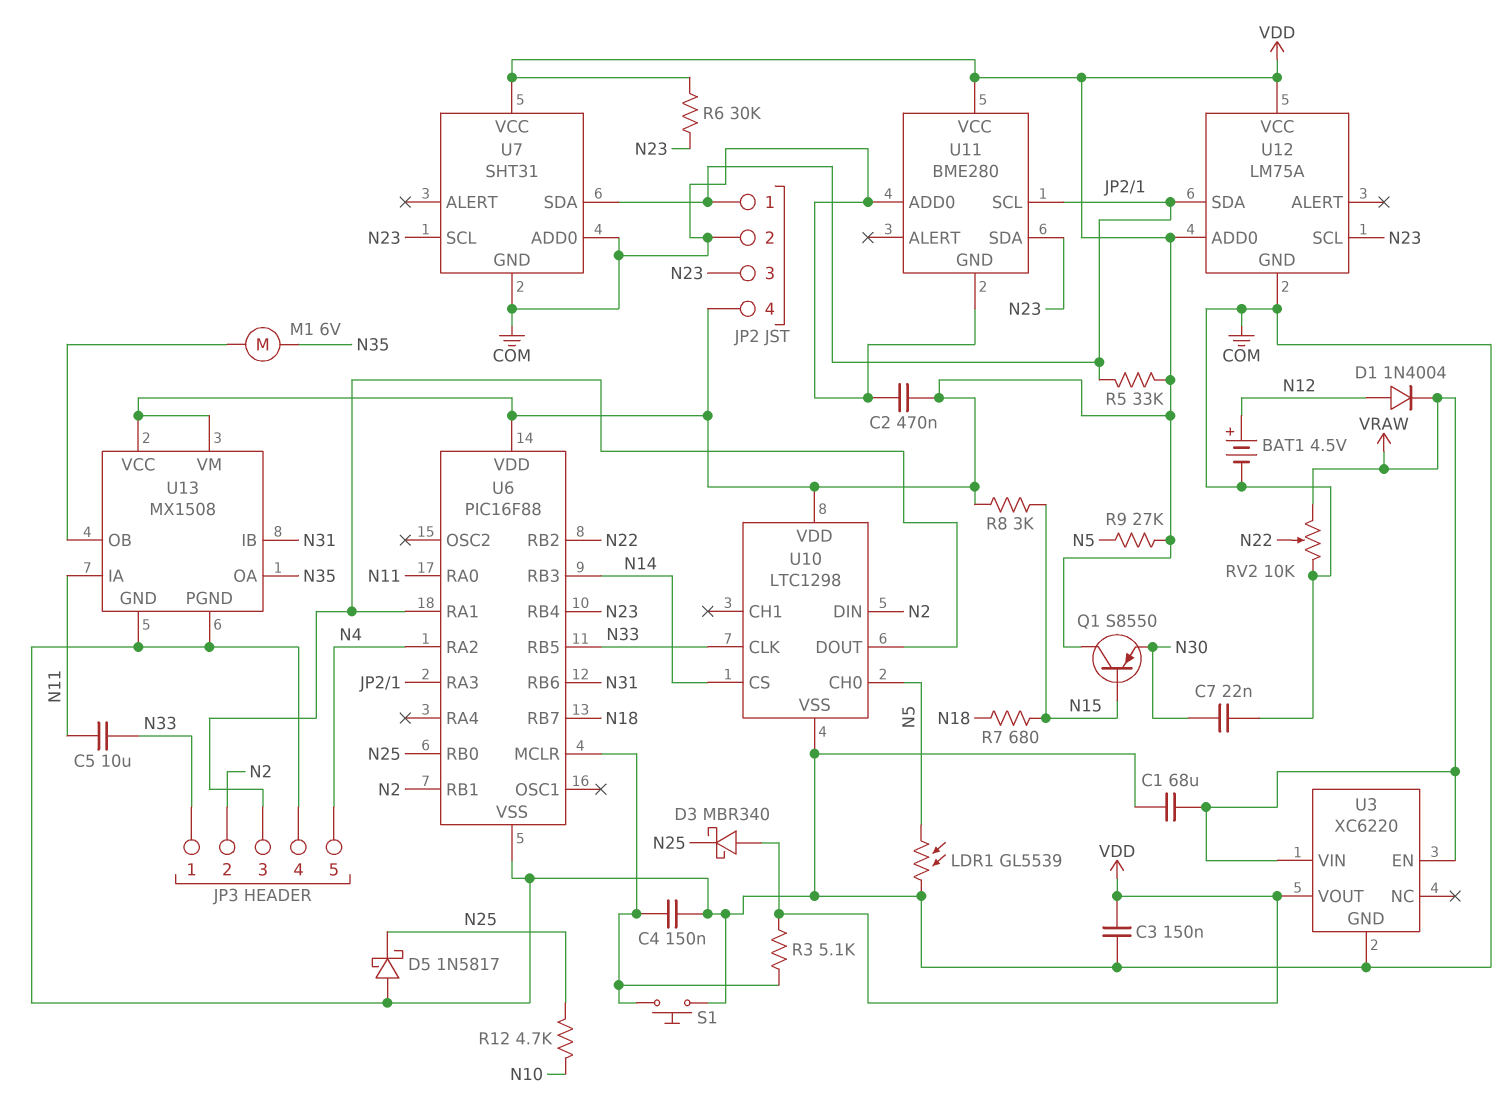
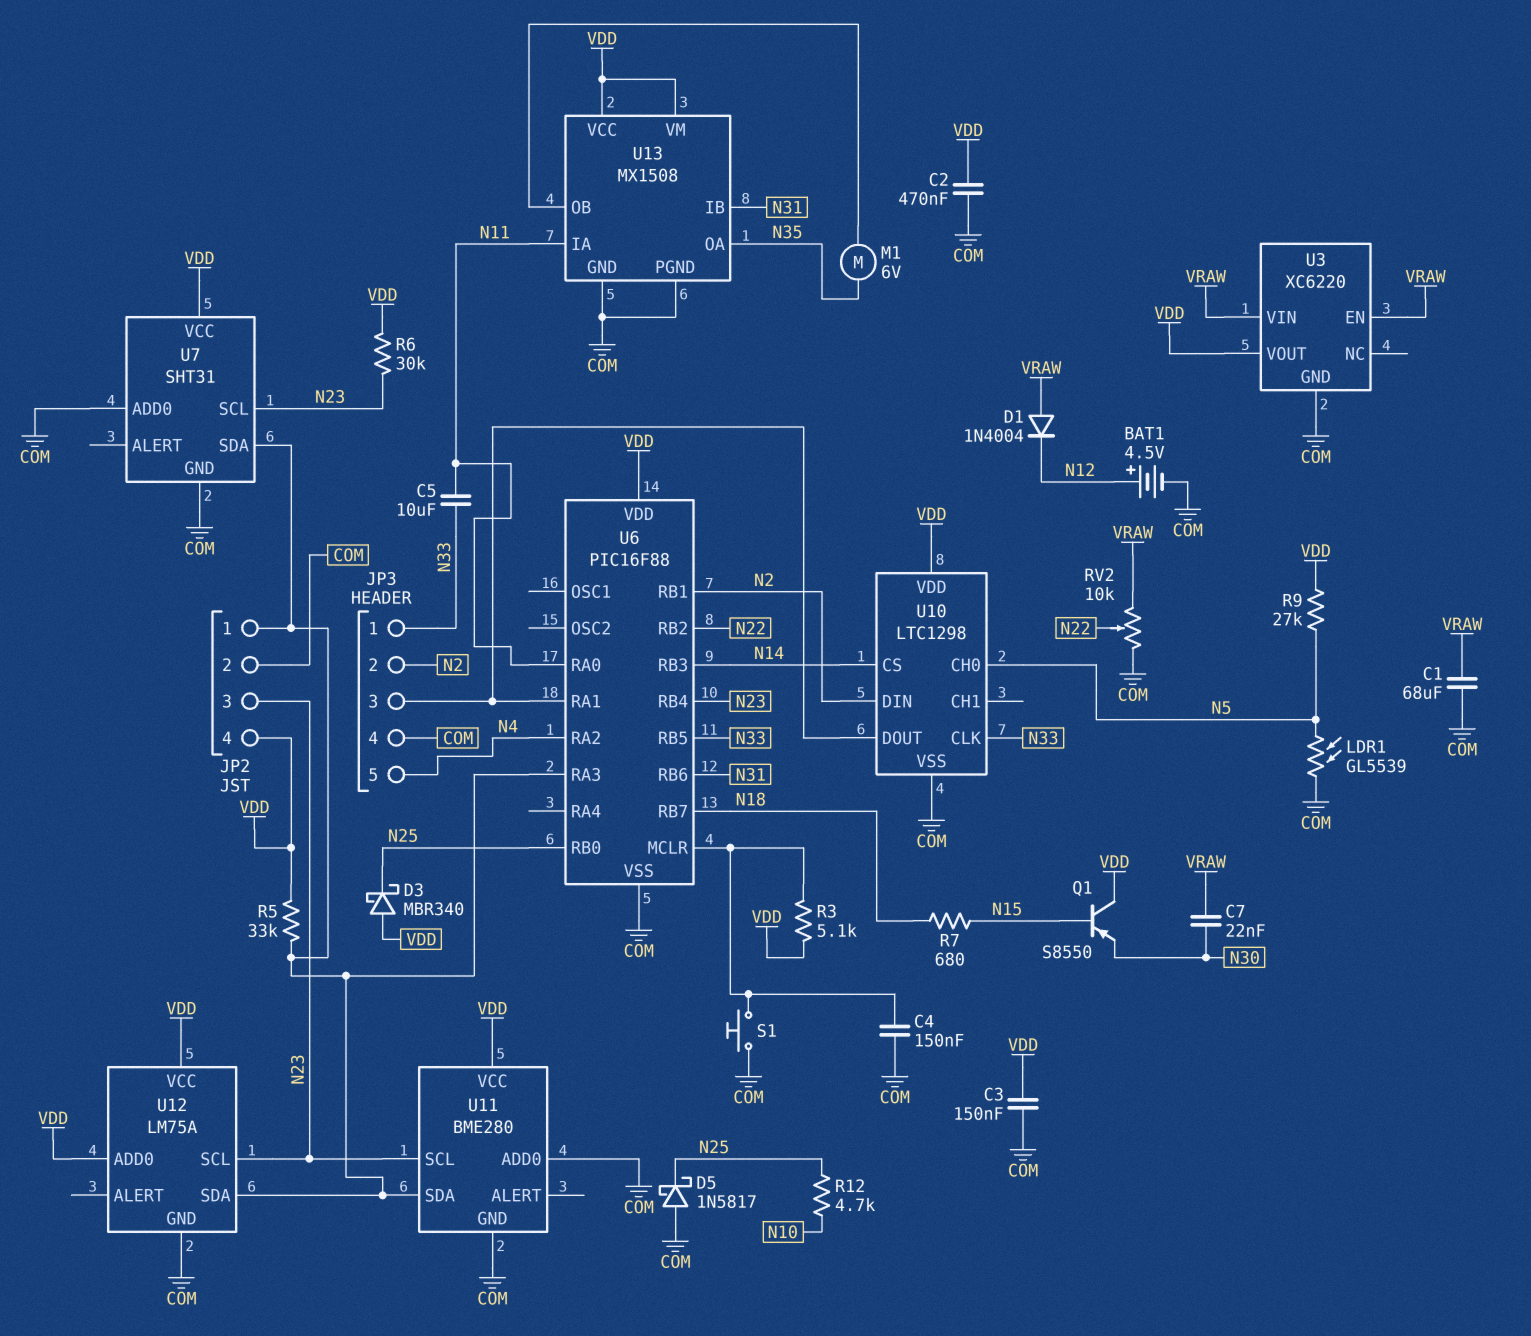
C7: 22nF (COM, N30) -> 22nF (N30, VRAW)
D1: diode 1N4004 (A N12, K VRAW) -> diode 1N4004 (A VRAW, K N12)
R8: 3k (N15, VDD) -> none
U11 pin SCL: JP2/1 -> N23
U11 pin SDA: N23 -> JP2/1

